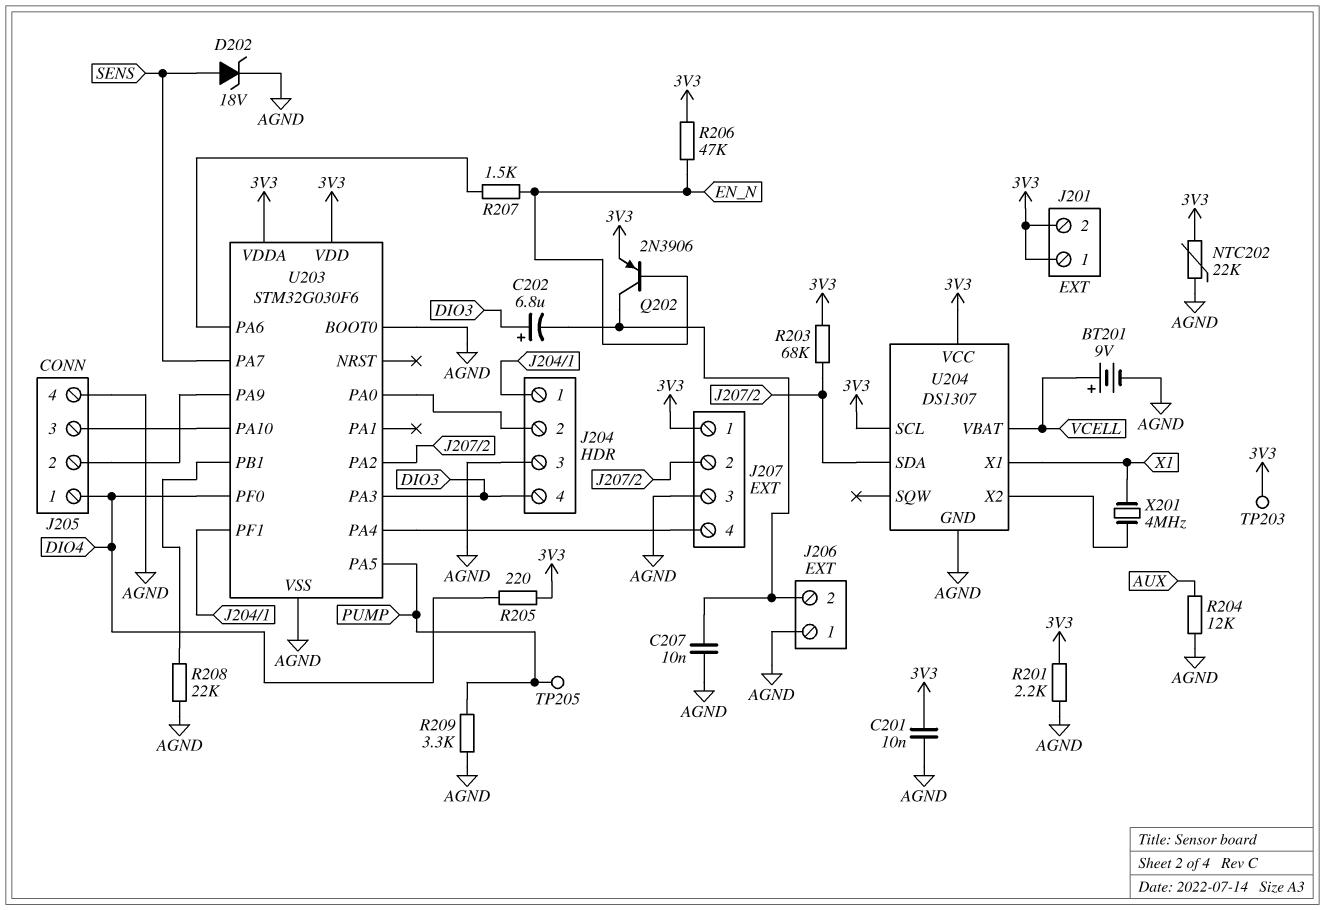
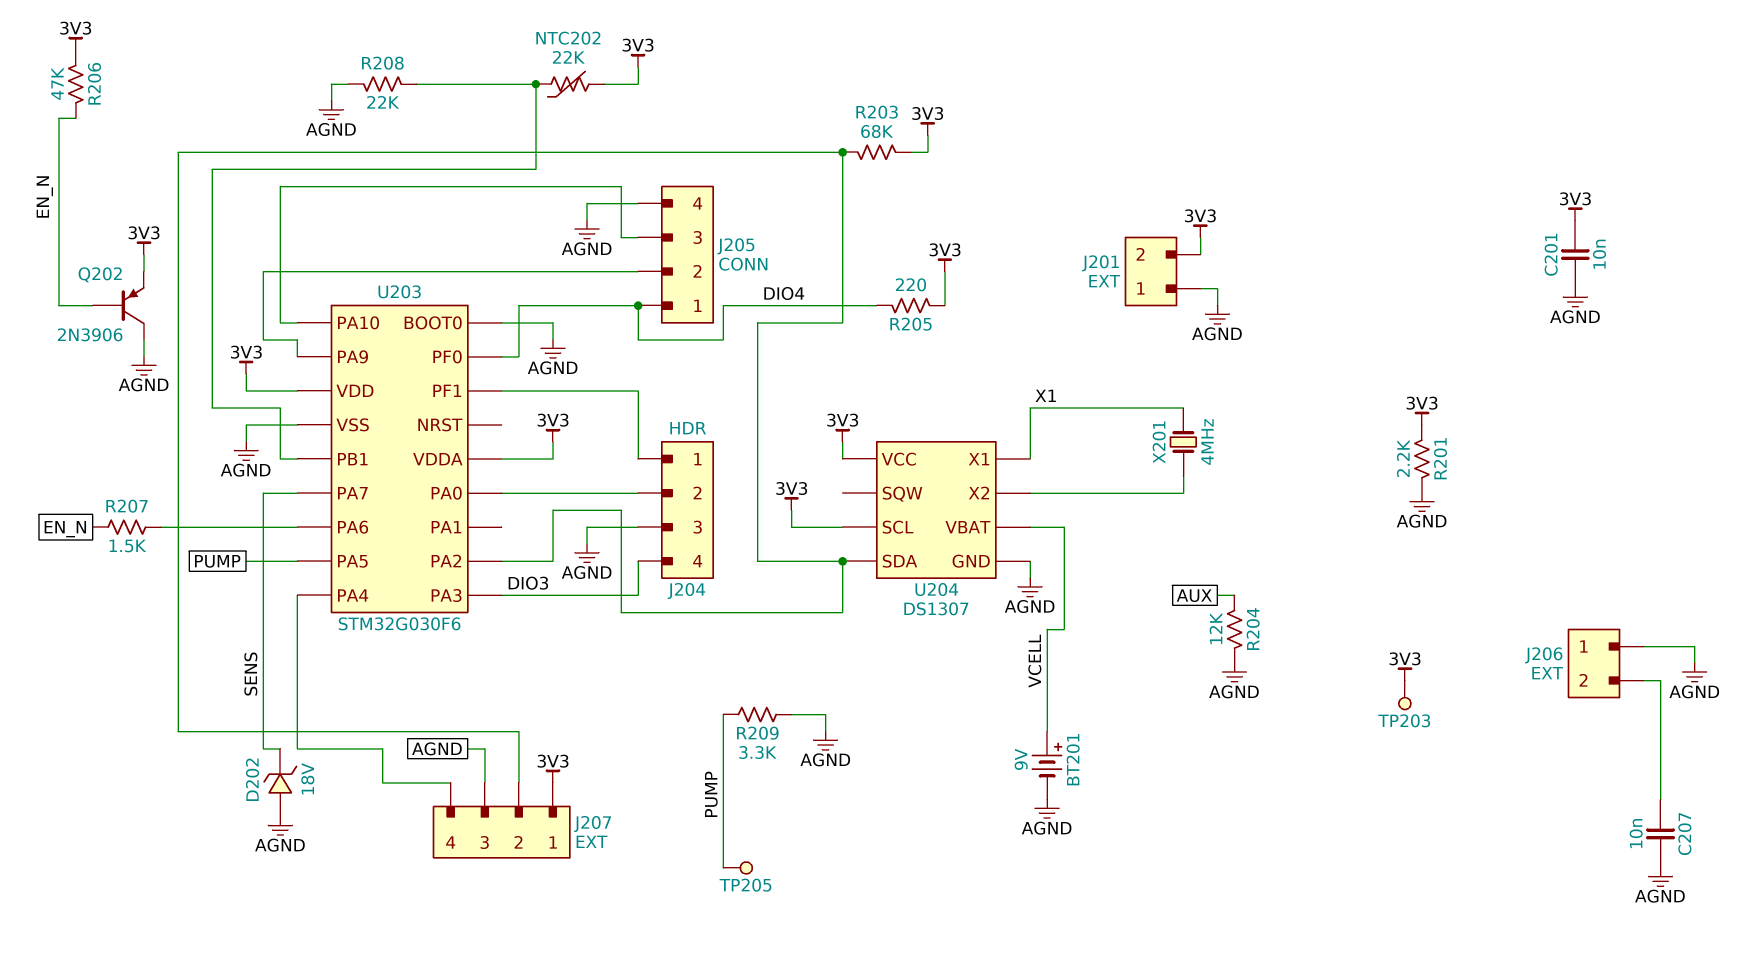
C202: 6.8uF (plus DIO3, minus J206/2) -> none
D202: zener 18V (A SENS, K AGND) -> zener 18V (A AGND, K SENS)
J201 pin 1: 3V3 -> AGND
NTC202: 22k (3V3, AGND) -> 22k (3V3, U203/PB1)
Q202: PNP 2N3906 (B EN_N, C J206/2, E 3V3) -> PNP 2N3906 (B EN_N, C AGND, E 3V3)

